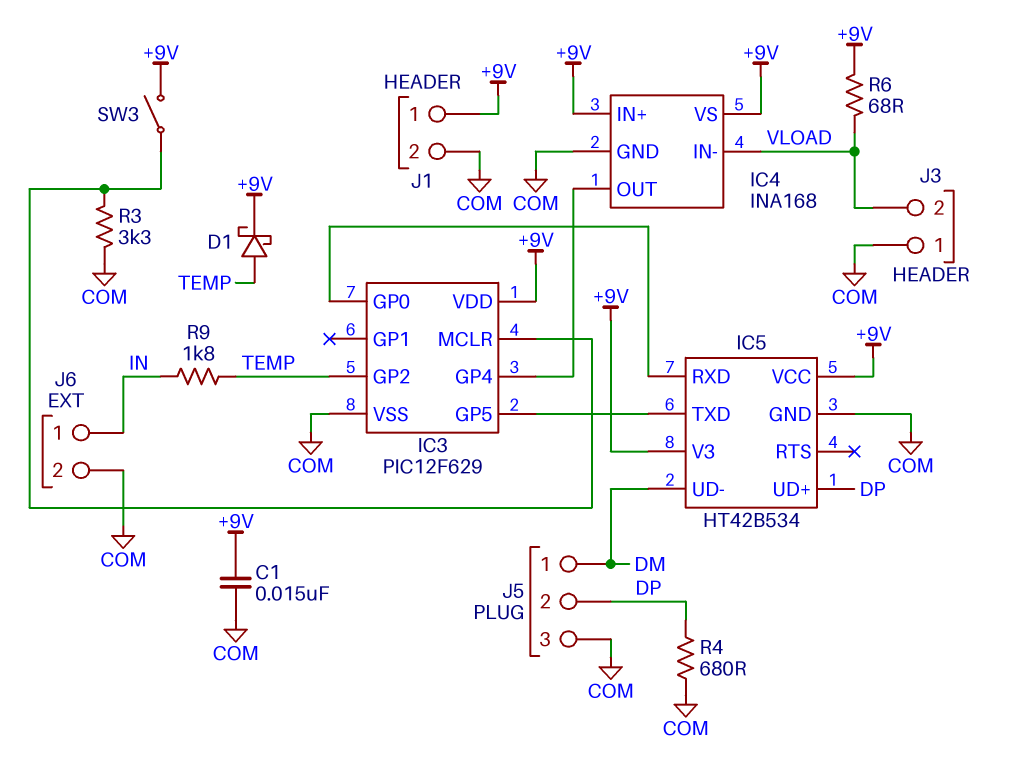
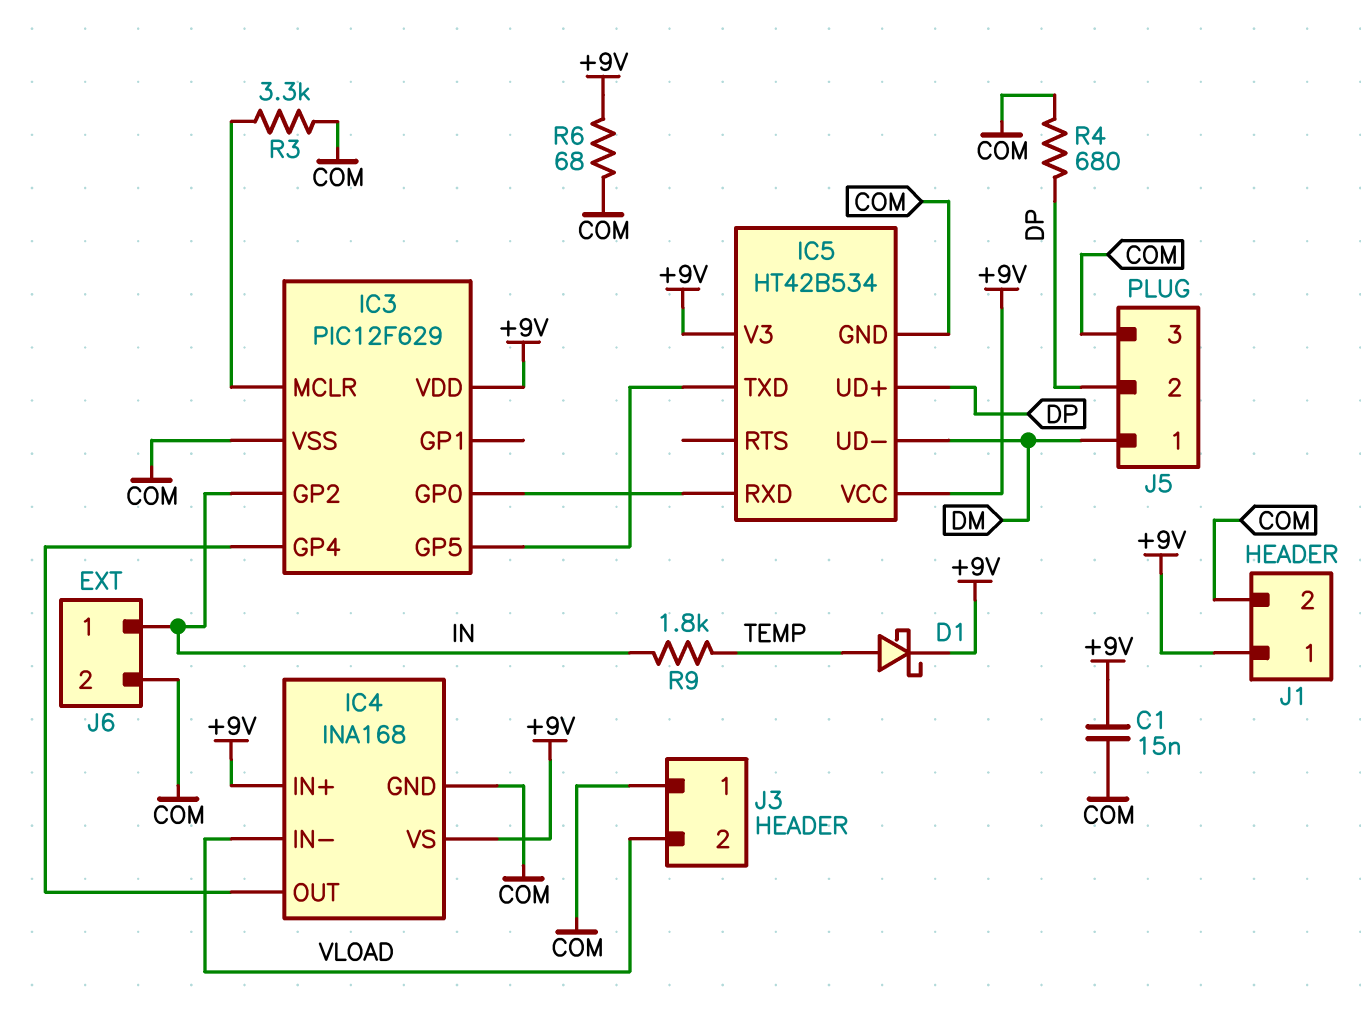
IC3 pin GP2: TEMP -> IN
R6: 68 (+9V, VLOAD) -> 68 (+9V, COM)
SW3: switch (+9V, IC3/MCLR) -> none

